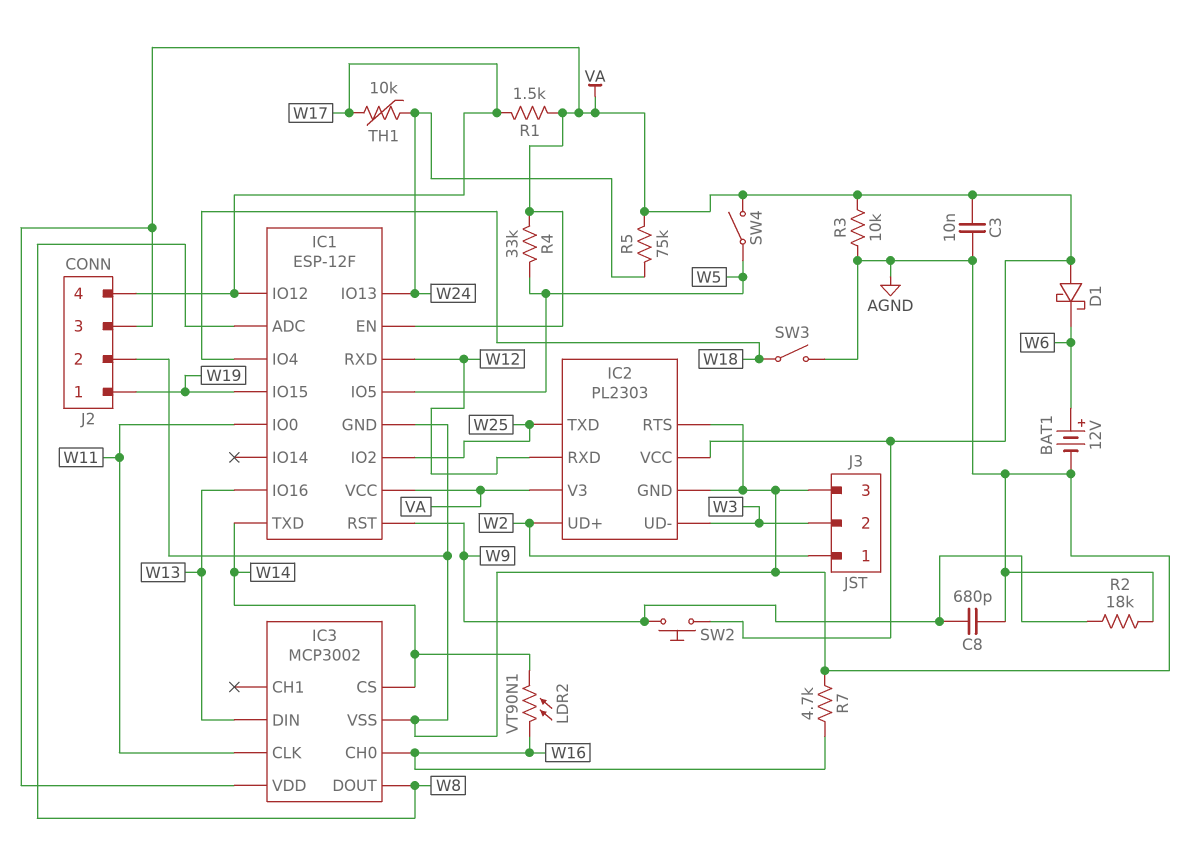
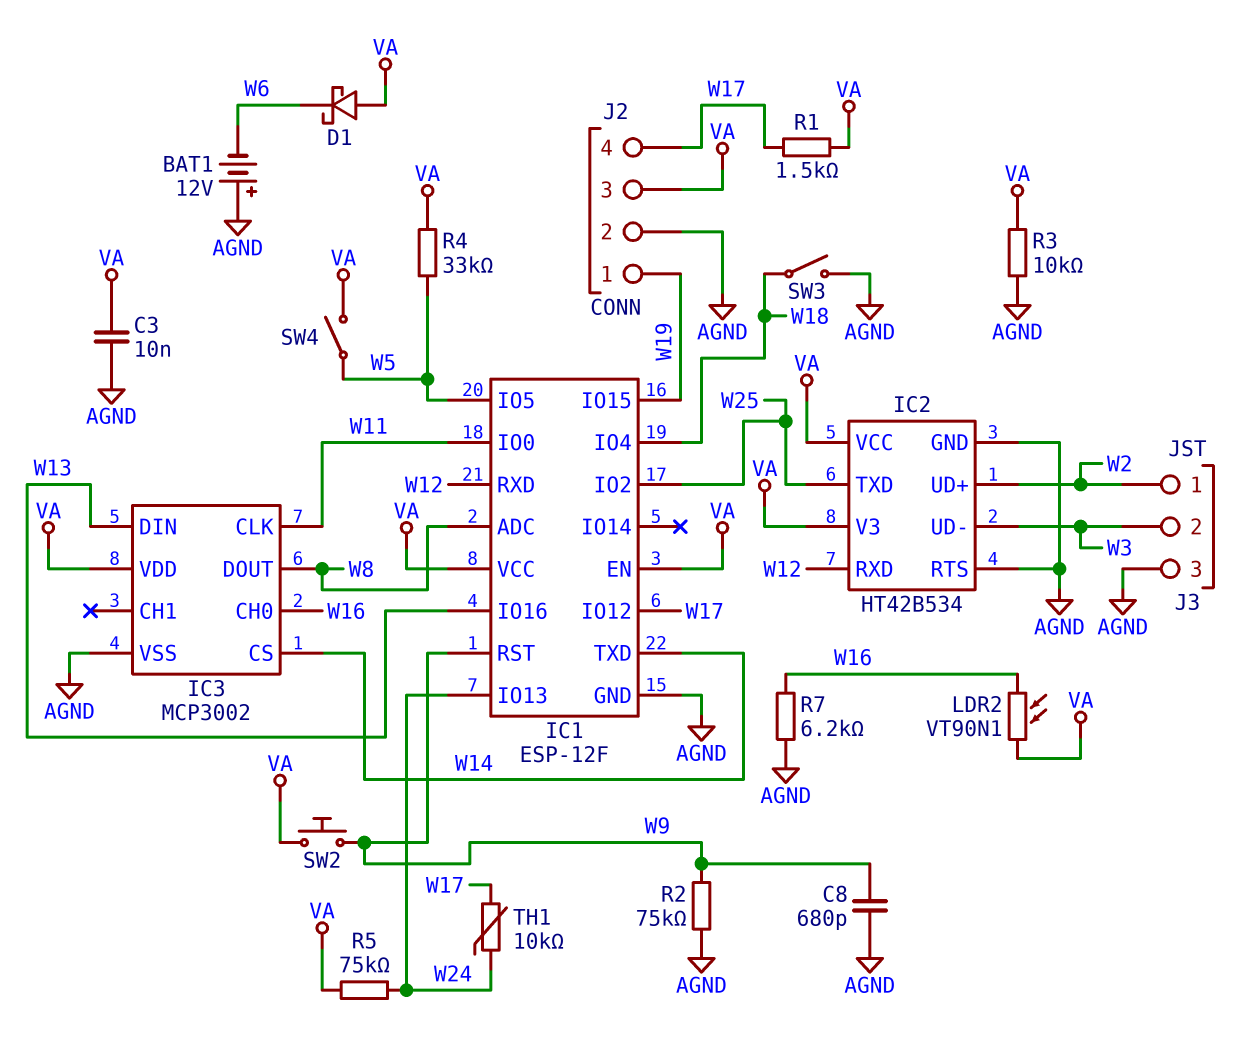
BAT1: 12V (plus W6, minus AGND) -> 12V (plus AGND, minus W6)
IC2: PL2303 -> HT42B534
LDR2: VT90N1 (W14, W16) -> VT90N1 (VA, W16)
R2: 18k (AGND, W9) -> 75k (AGND, W9)
R7: 4.7k (AGND, W16) -> 6.2k (AGND, W16)

